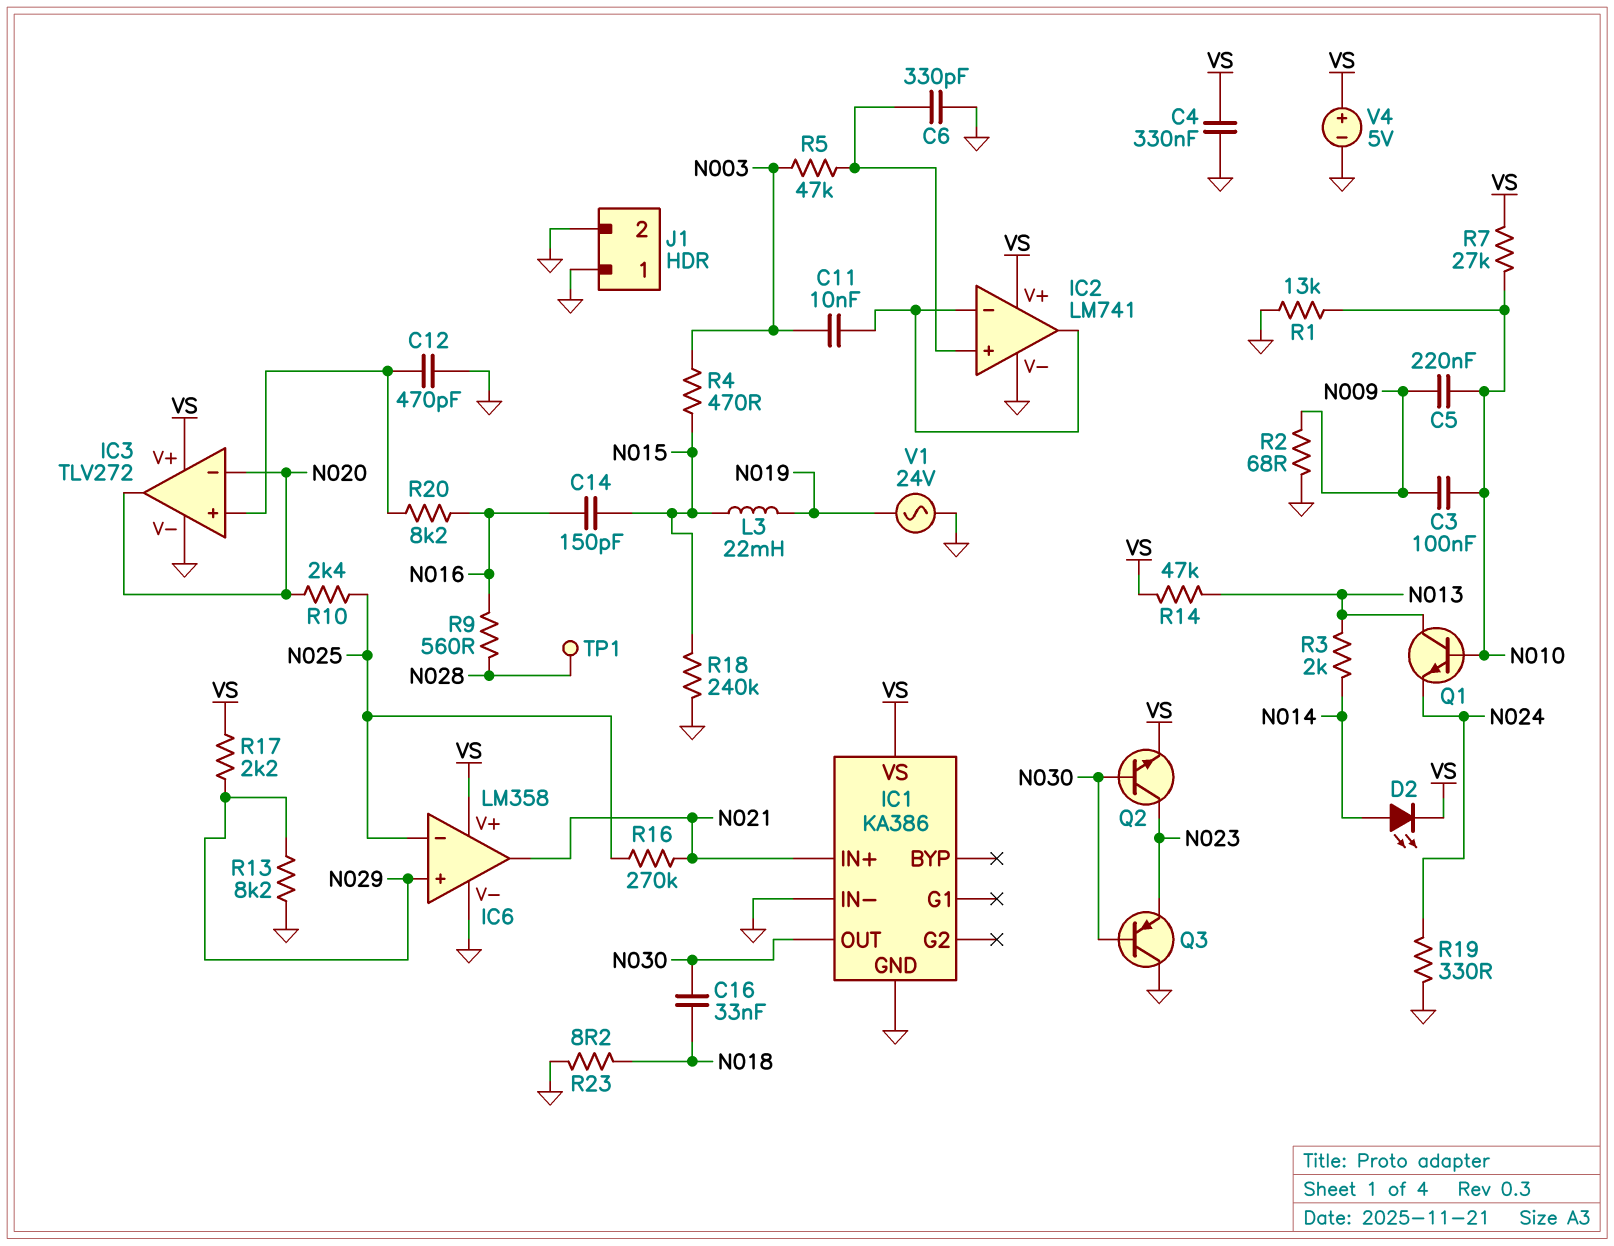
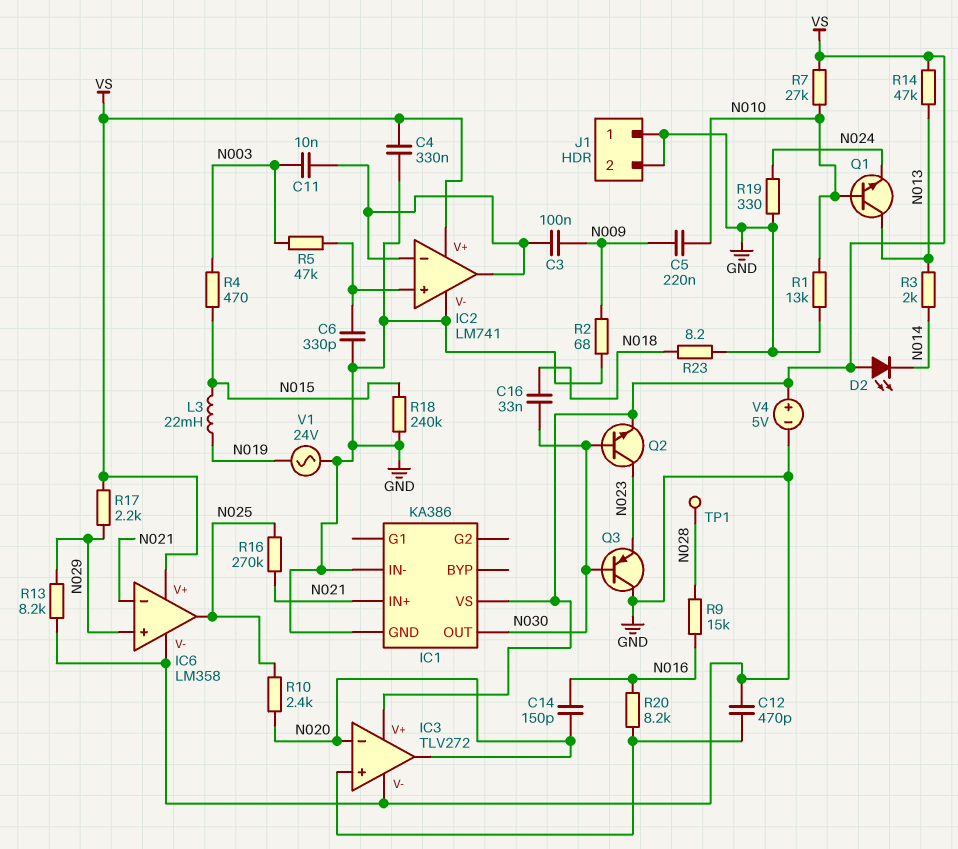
C3: 100nF (N009, N010) -> 100nF (IC2/in-, N009)
C14: 150pF (N015, N016) -> 150pF (N016, N020)
D2: LED (A N014, K VS) -> LED (A VS, K N014)
IC6 pin in-: N025 -> N021
IC6 pin out: N021 -> N025
R9: 560 (N016, N028) -> 15k (N016, N028)

